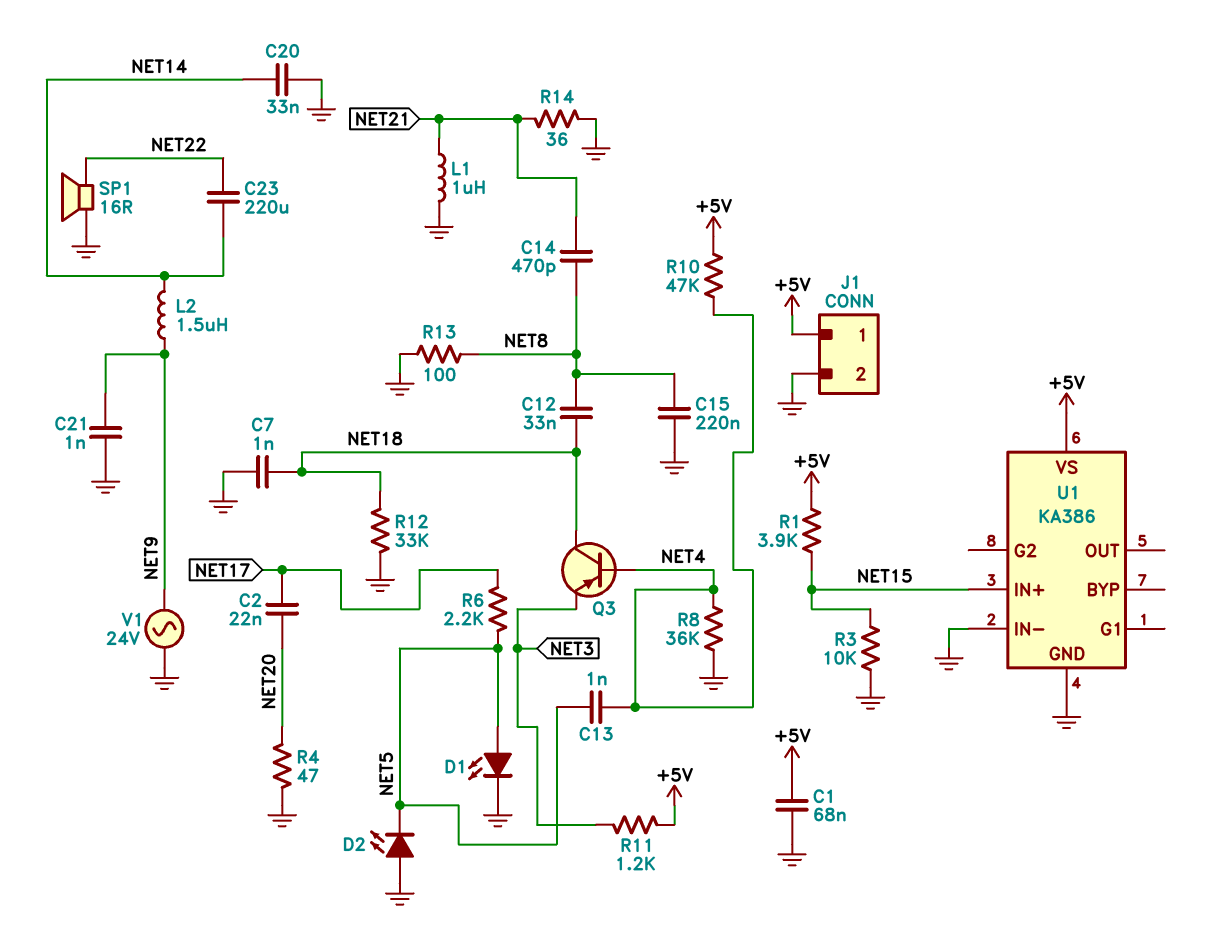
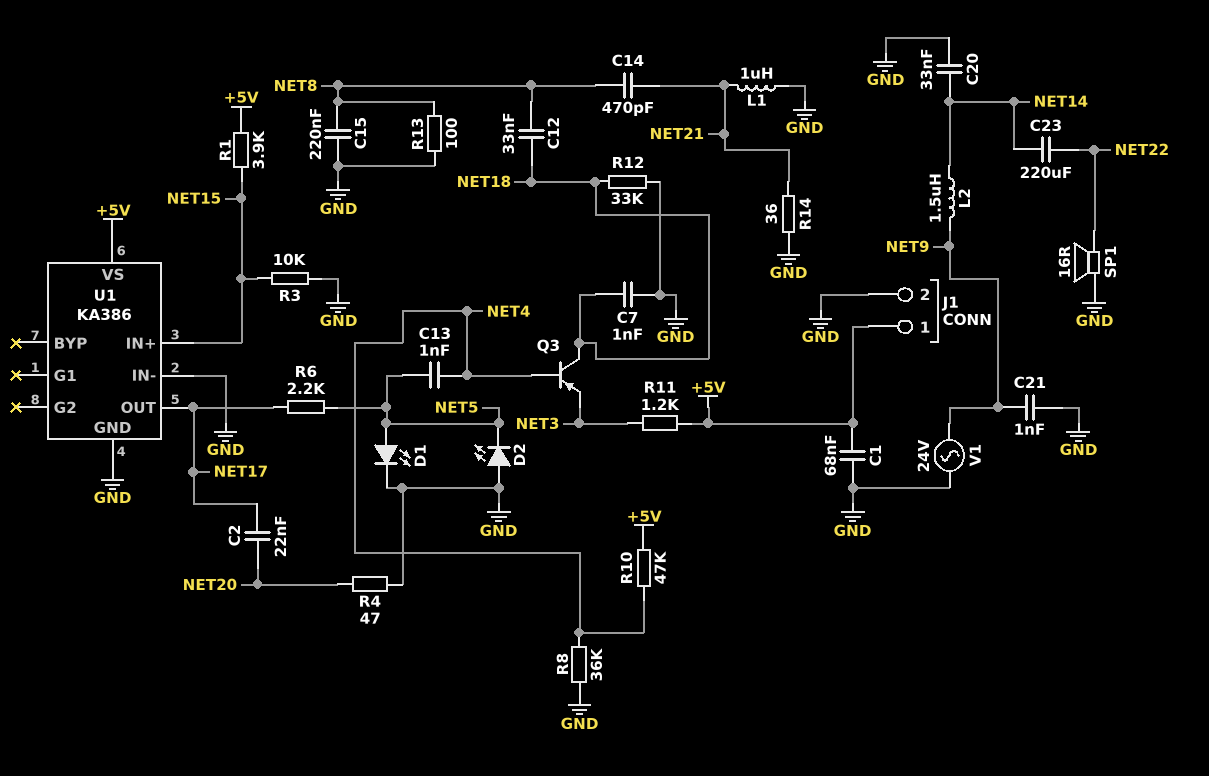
U1 pin OUT: none -> NET17

